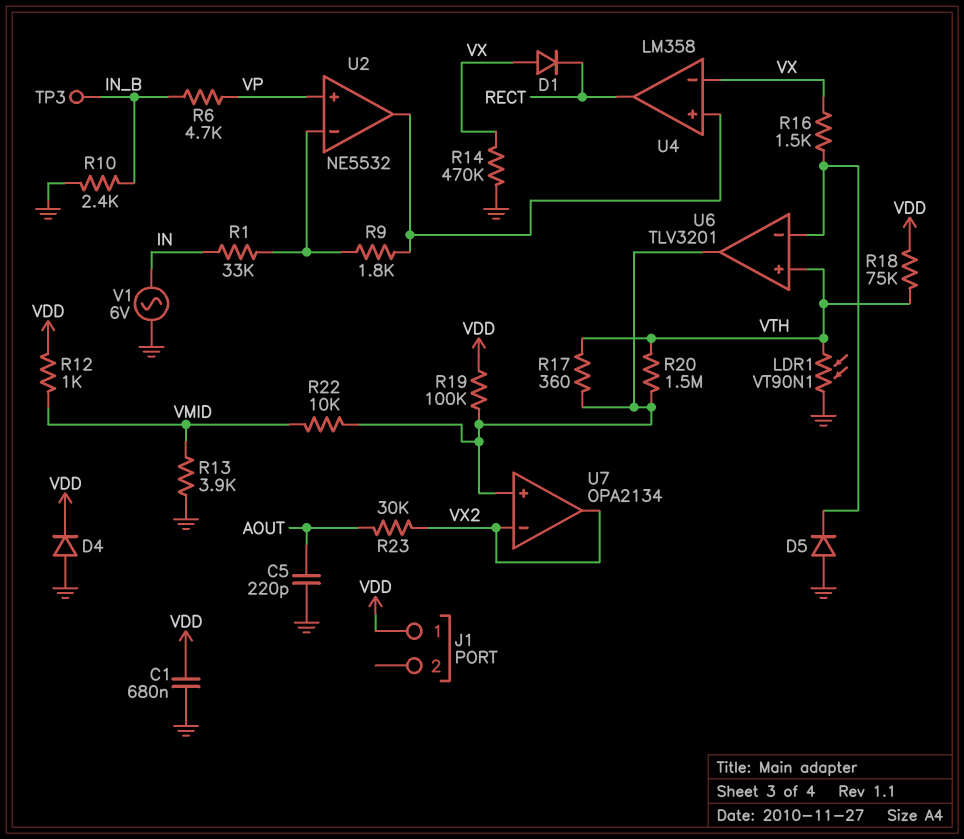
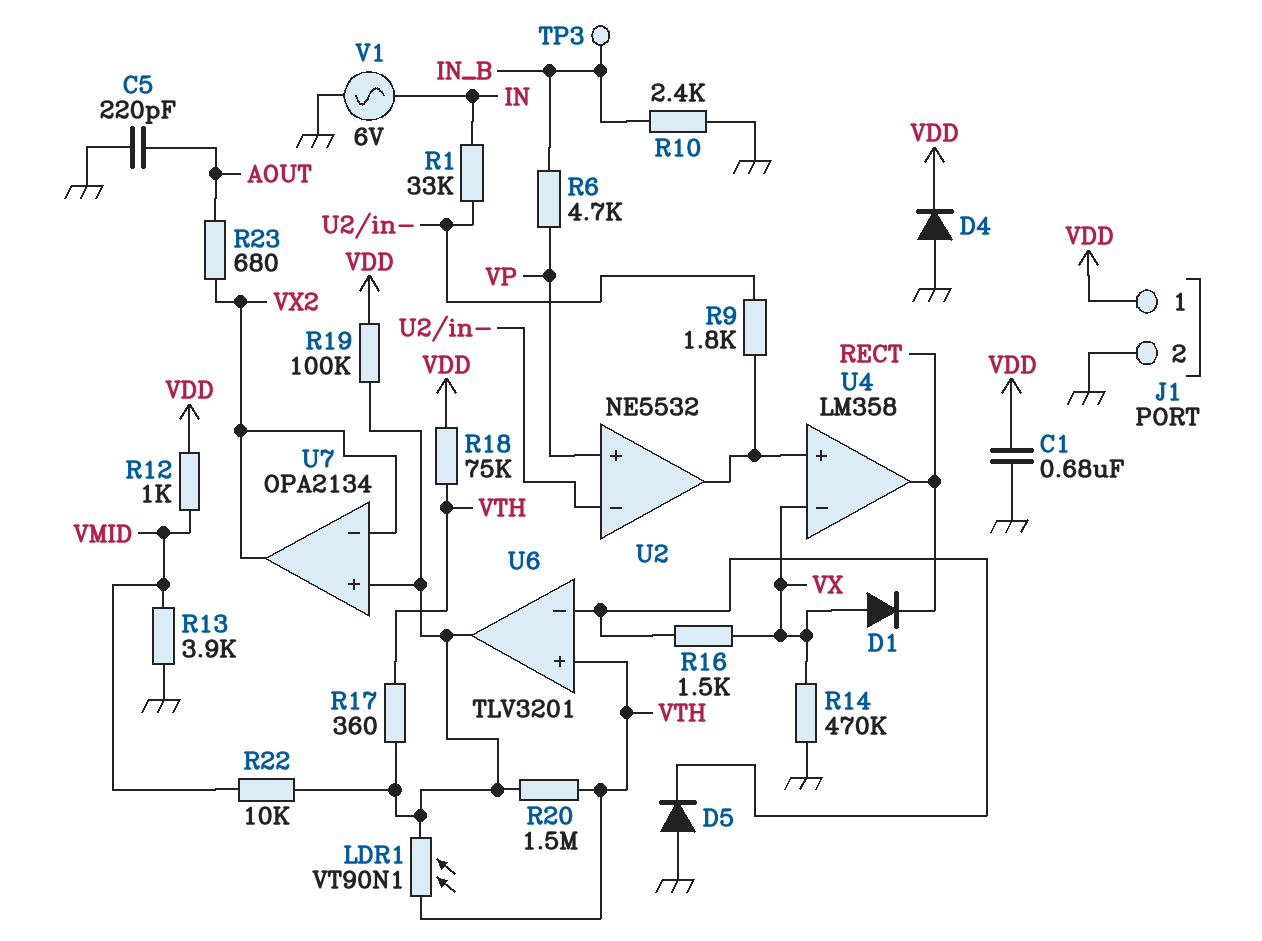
J1 pin 2: none -> GND
LDR1: VT90N1 (GND, VTH) -> VT90N1 (U6/out, VTH)
R23: 30k (AOUT, VX2) -> 680 (AOUT, VX2)

